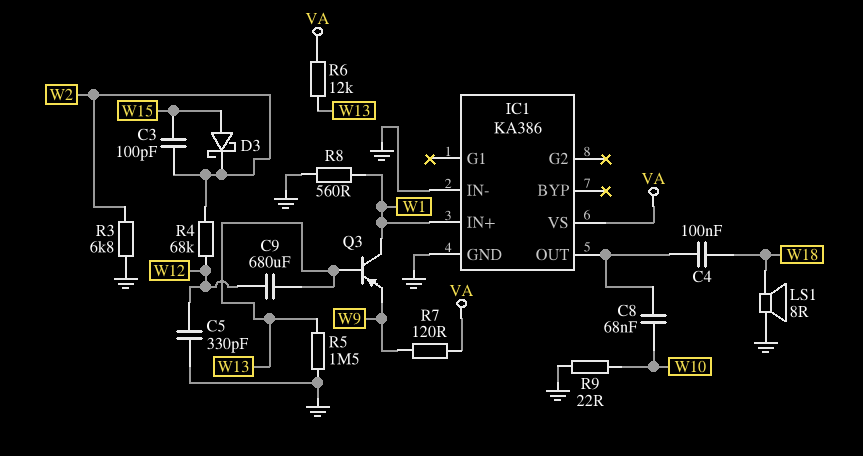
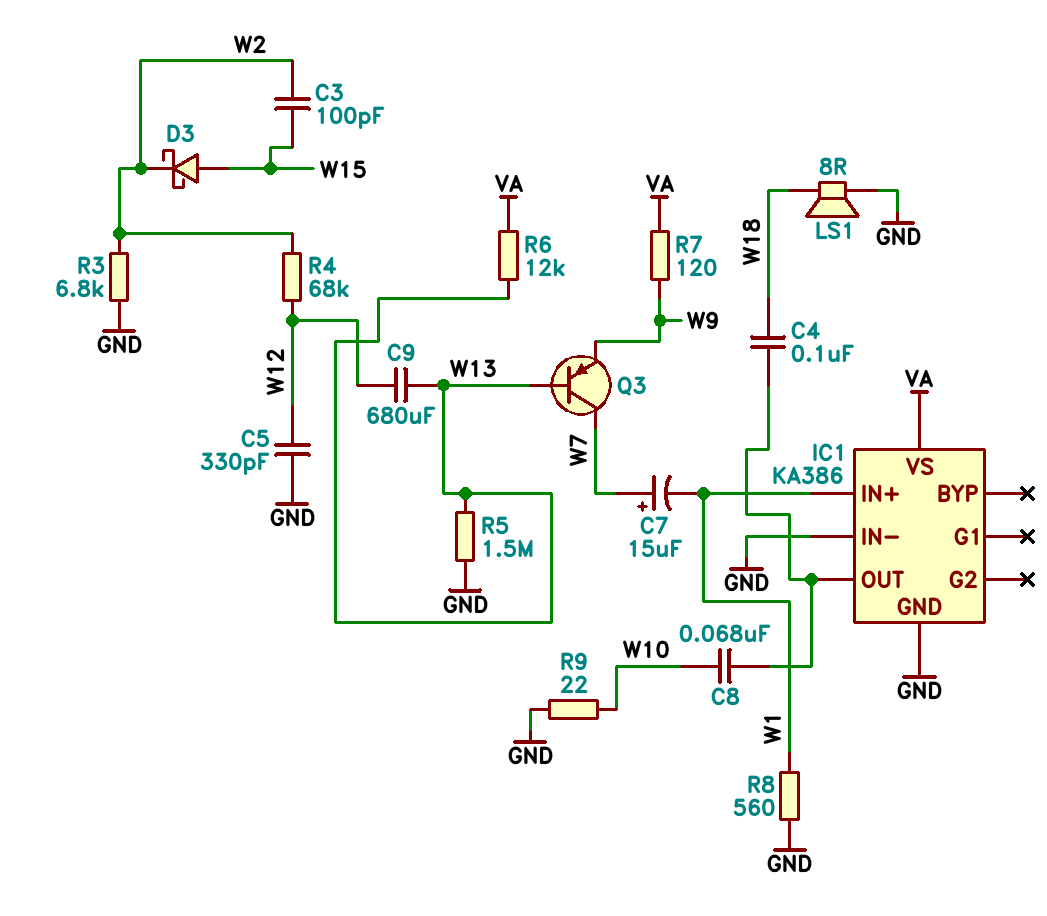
C7: none -> 15uF (plus W7, minus W1)
Q3: PNP (B W13, C W1, E W9) -> PNP (B W13, C W7, E W9)

